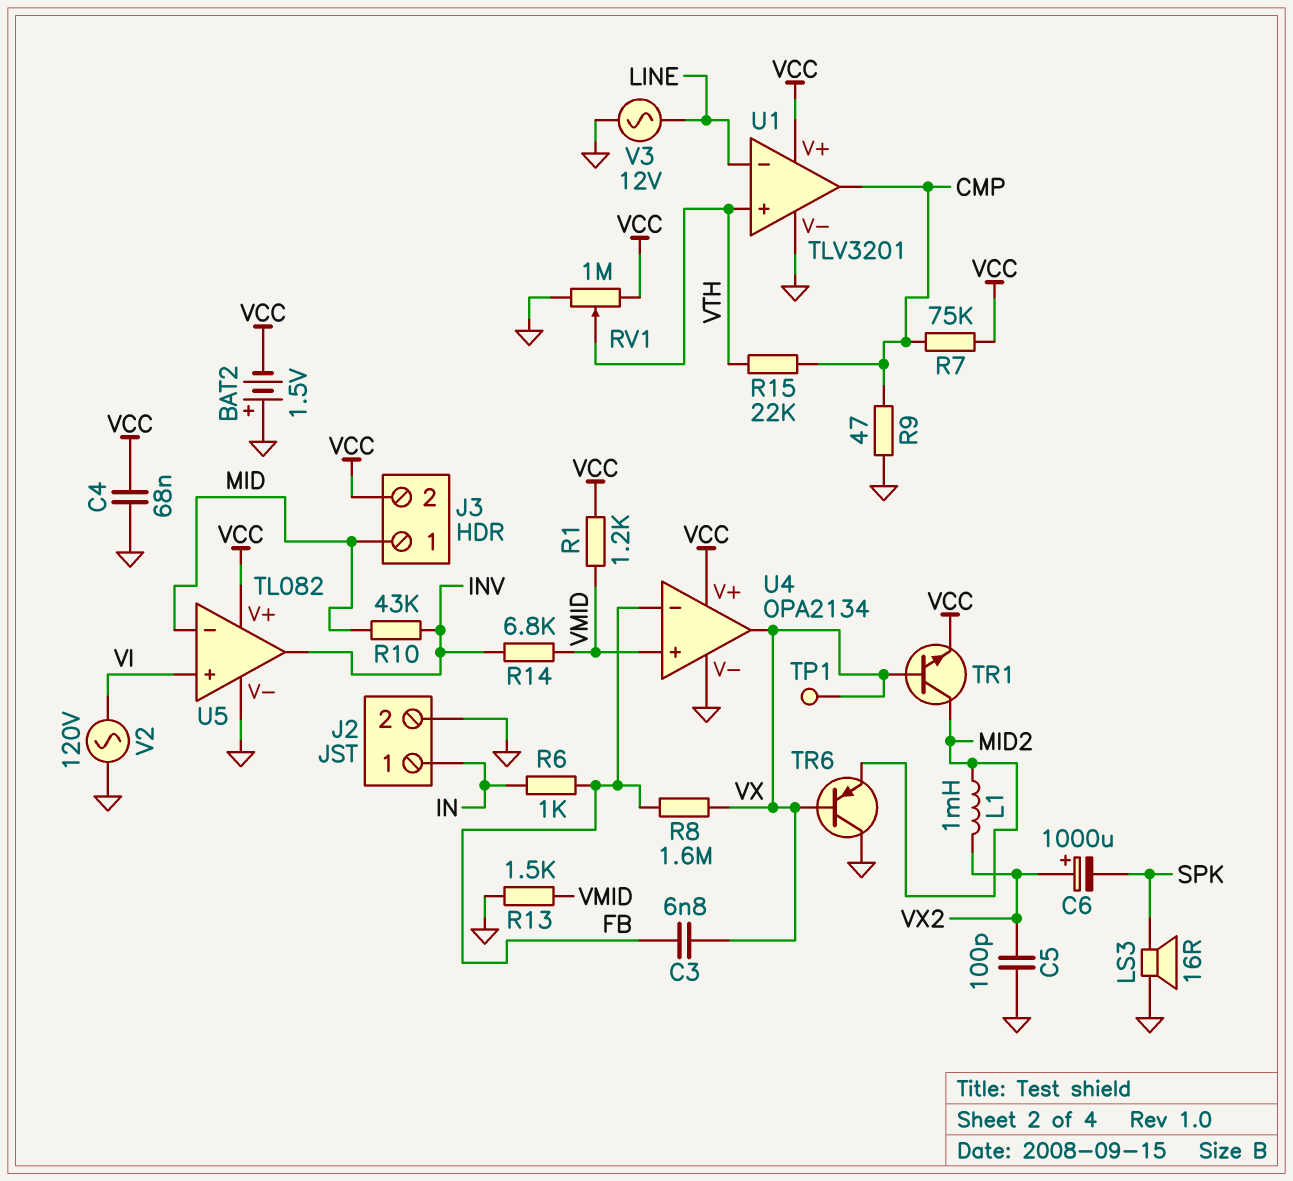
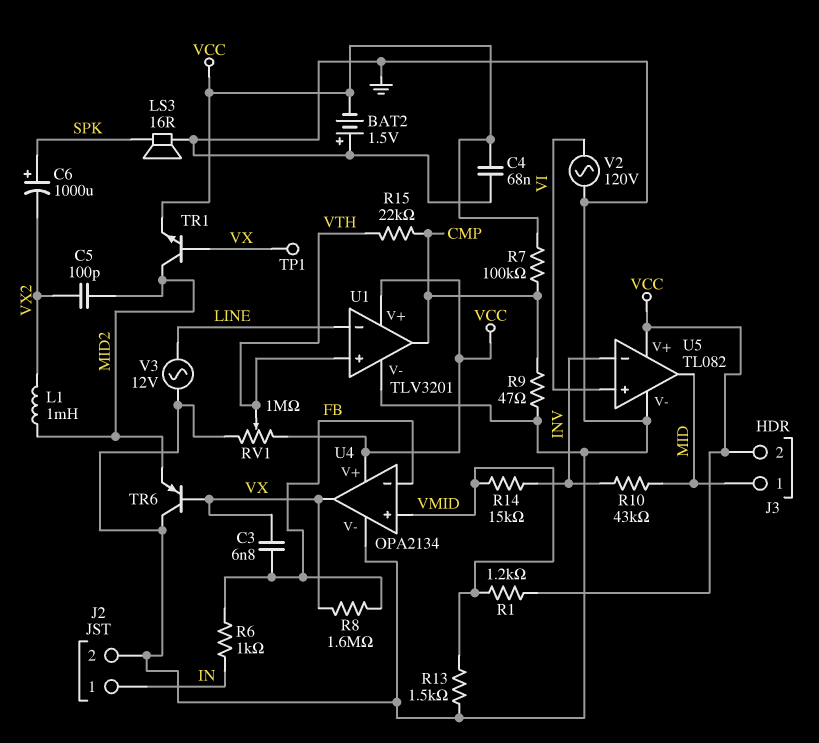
C5: 100pF (GND, VX2) -> 100pF (MID2, VX2)
C6: 1000uF (plus VX2, minus SPK) -> 1000uF (plus SPK, minus VX2)
R7: 75k (CMP, VCC) -> 100k (CMP, VCC)
R14: 6.8k (INV, VMID) -> 15k (INV, VMID)
U5 pin in-: MID -> INV
U5 pin out: INV -> MID

